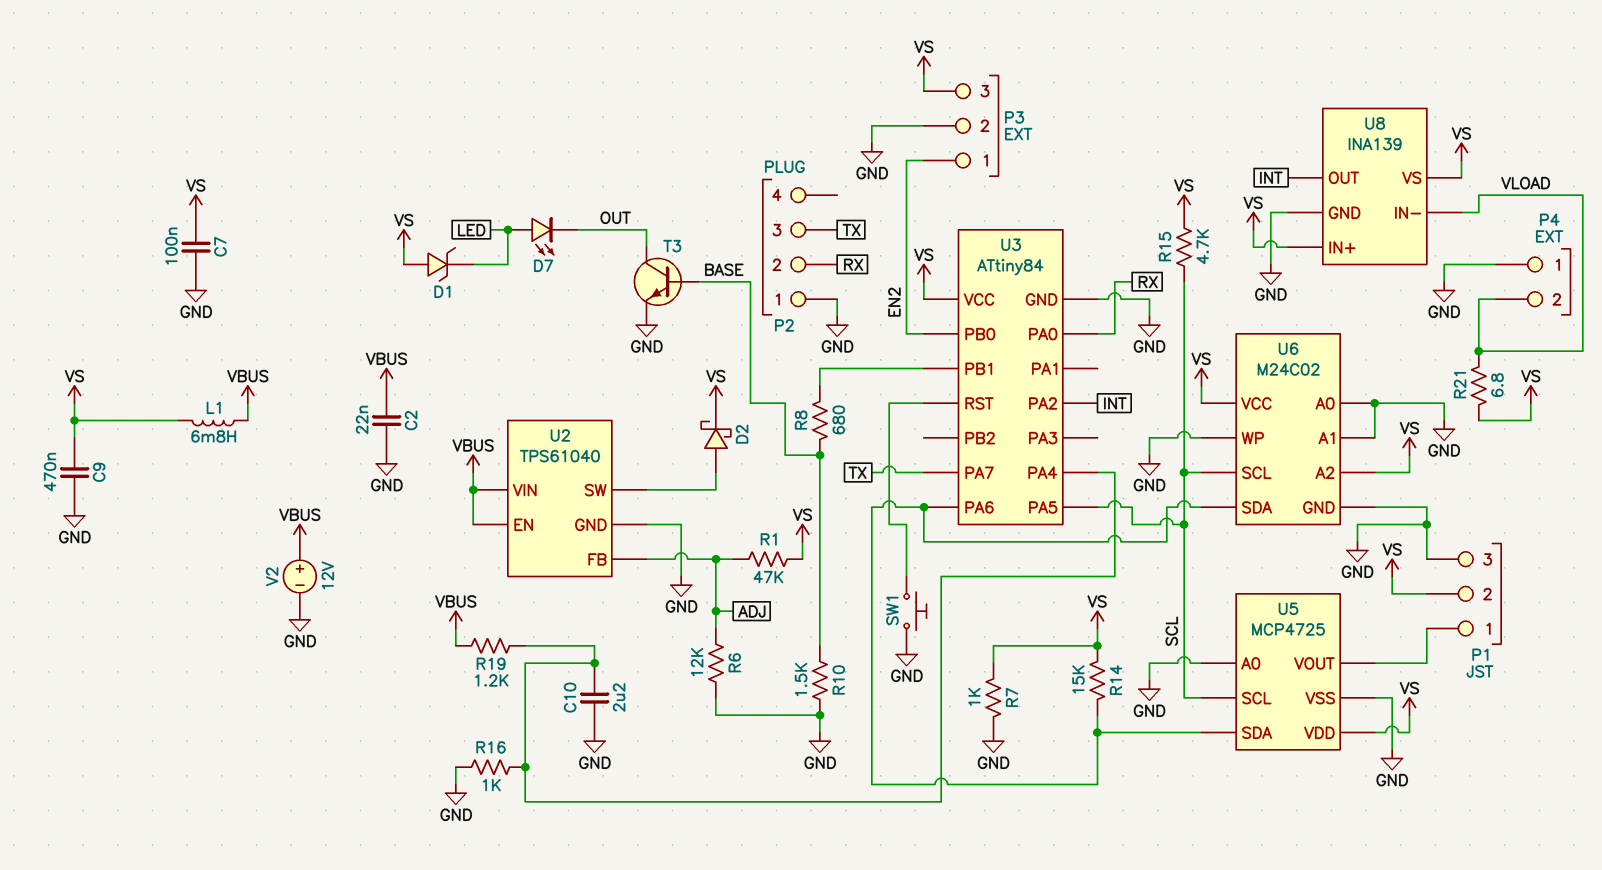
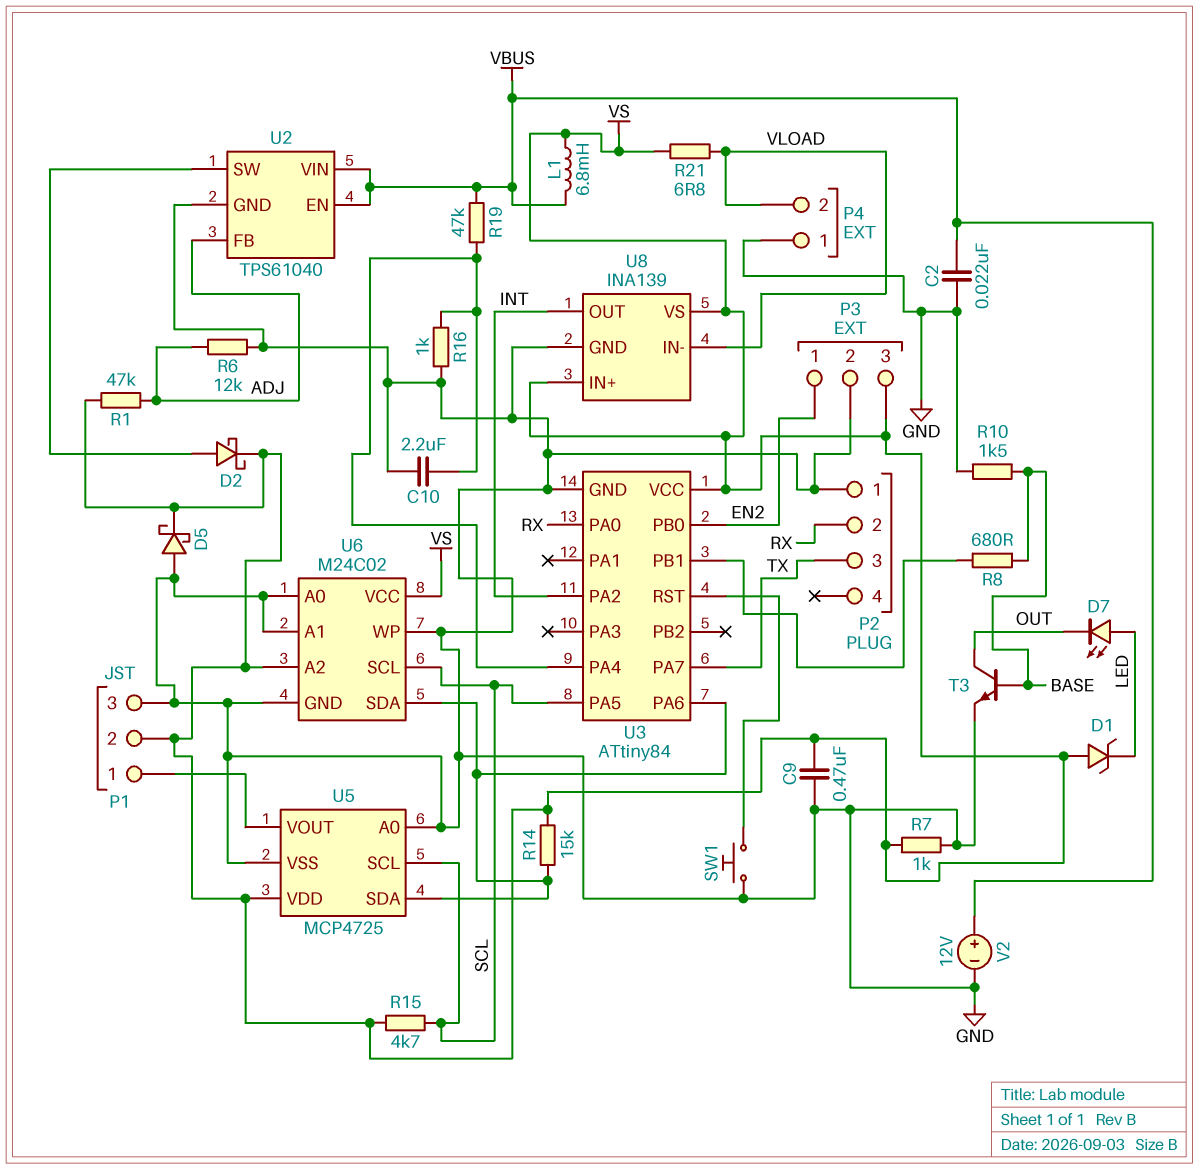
C7: 100nF (GND, VS) -> none
D5: none -> schottky (A GND, K VS)
R19: 1.2k (U3/PA4, VBUS) -> 47k (U3/PA4, VBUS)

